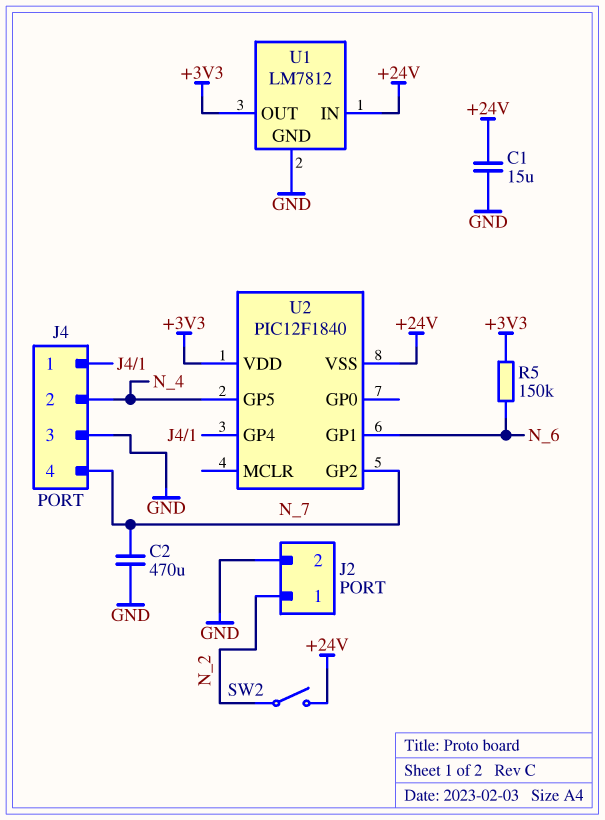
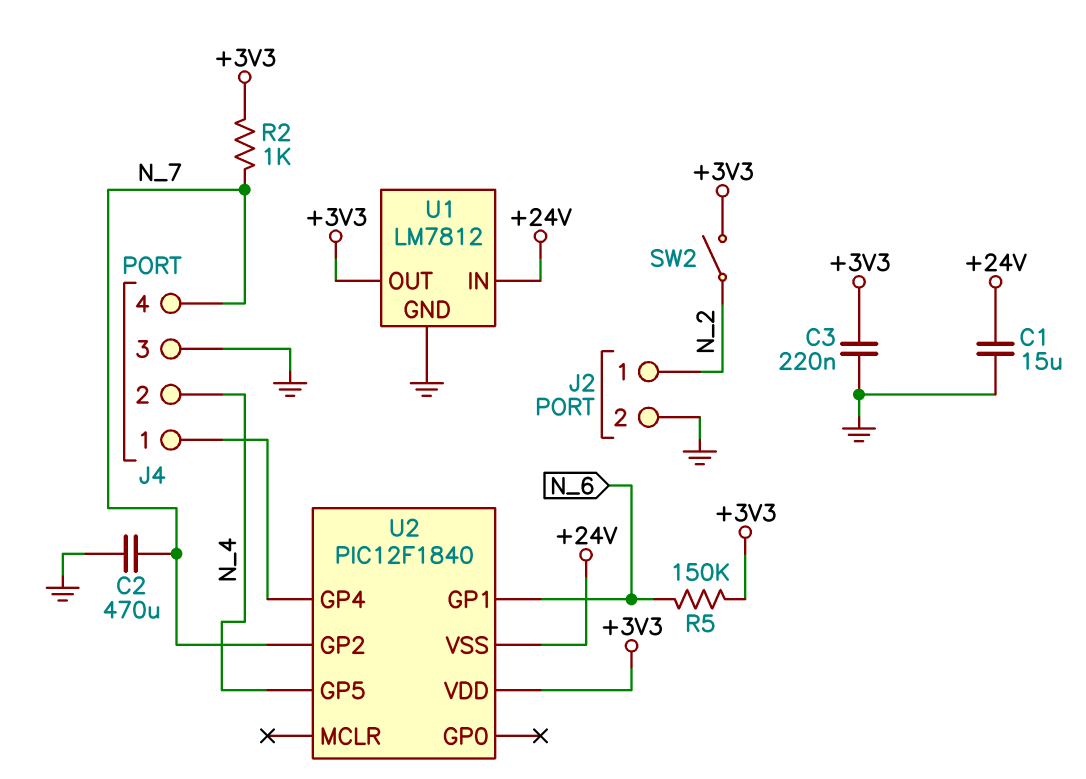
C3: none -> 220nF (+3V3, GND)
R2: none -> 1k (+3V3, N_7)
SW2: switch (+24V, N_2) -> switch (+3V3, N_2)

